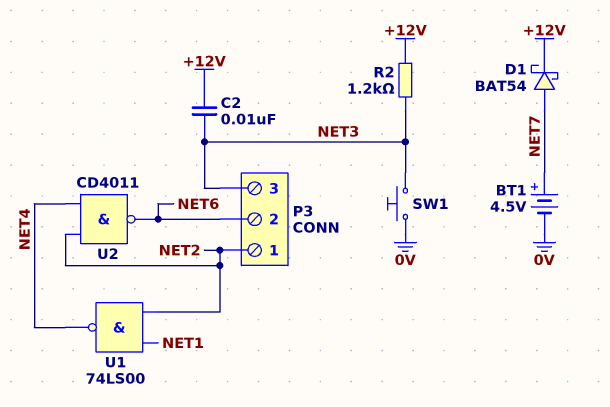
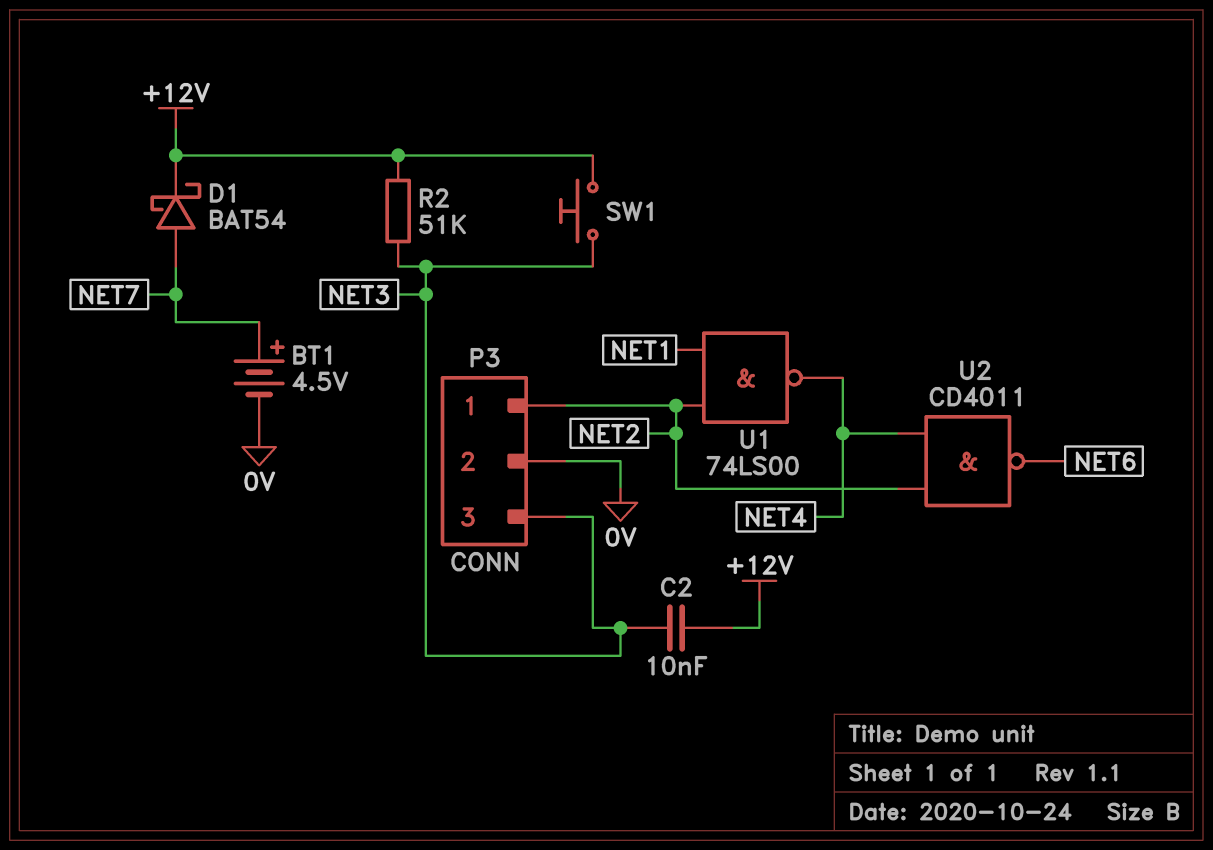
P3 pin 2: NET6 -> 0V
R2: 1.2k (+12V, NET3) -> 51k (+12V, NET3)
SW1: button (0V, NET3) -> button (+12V, NET3)

